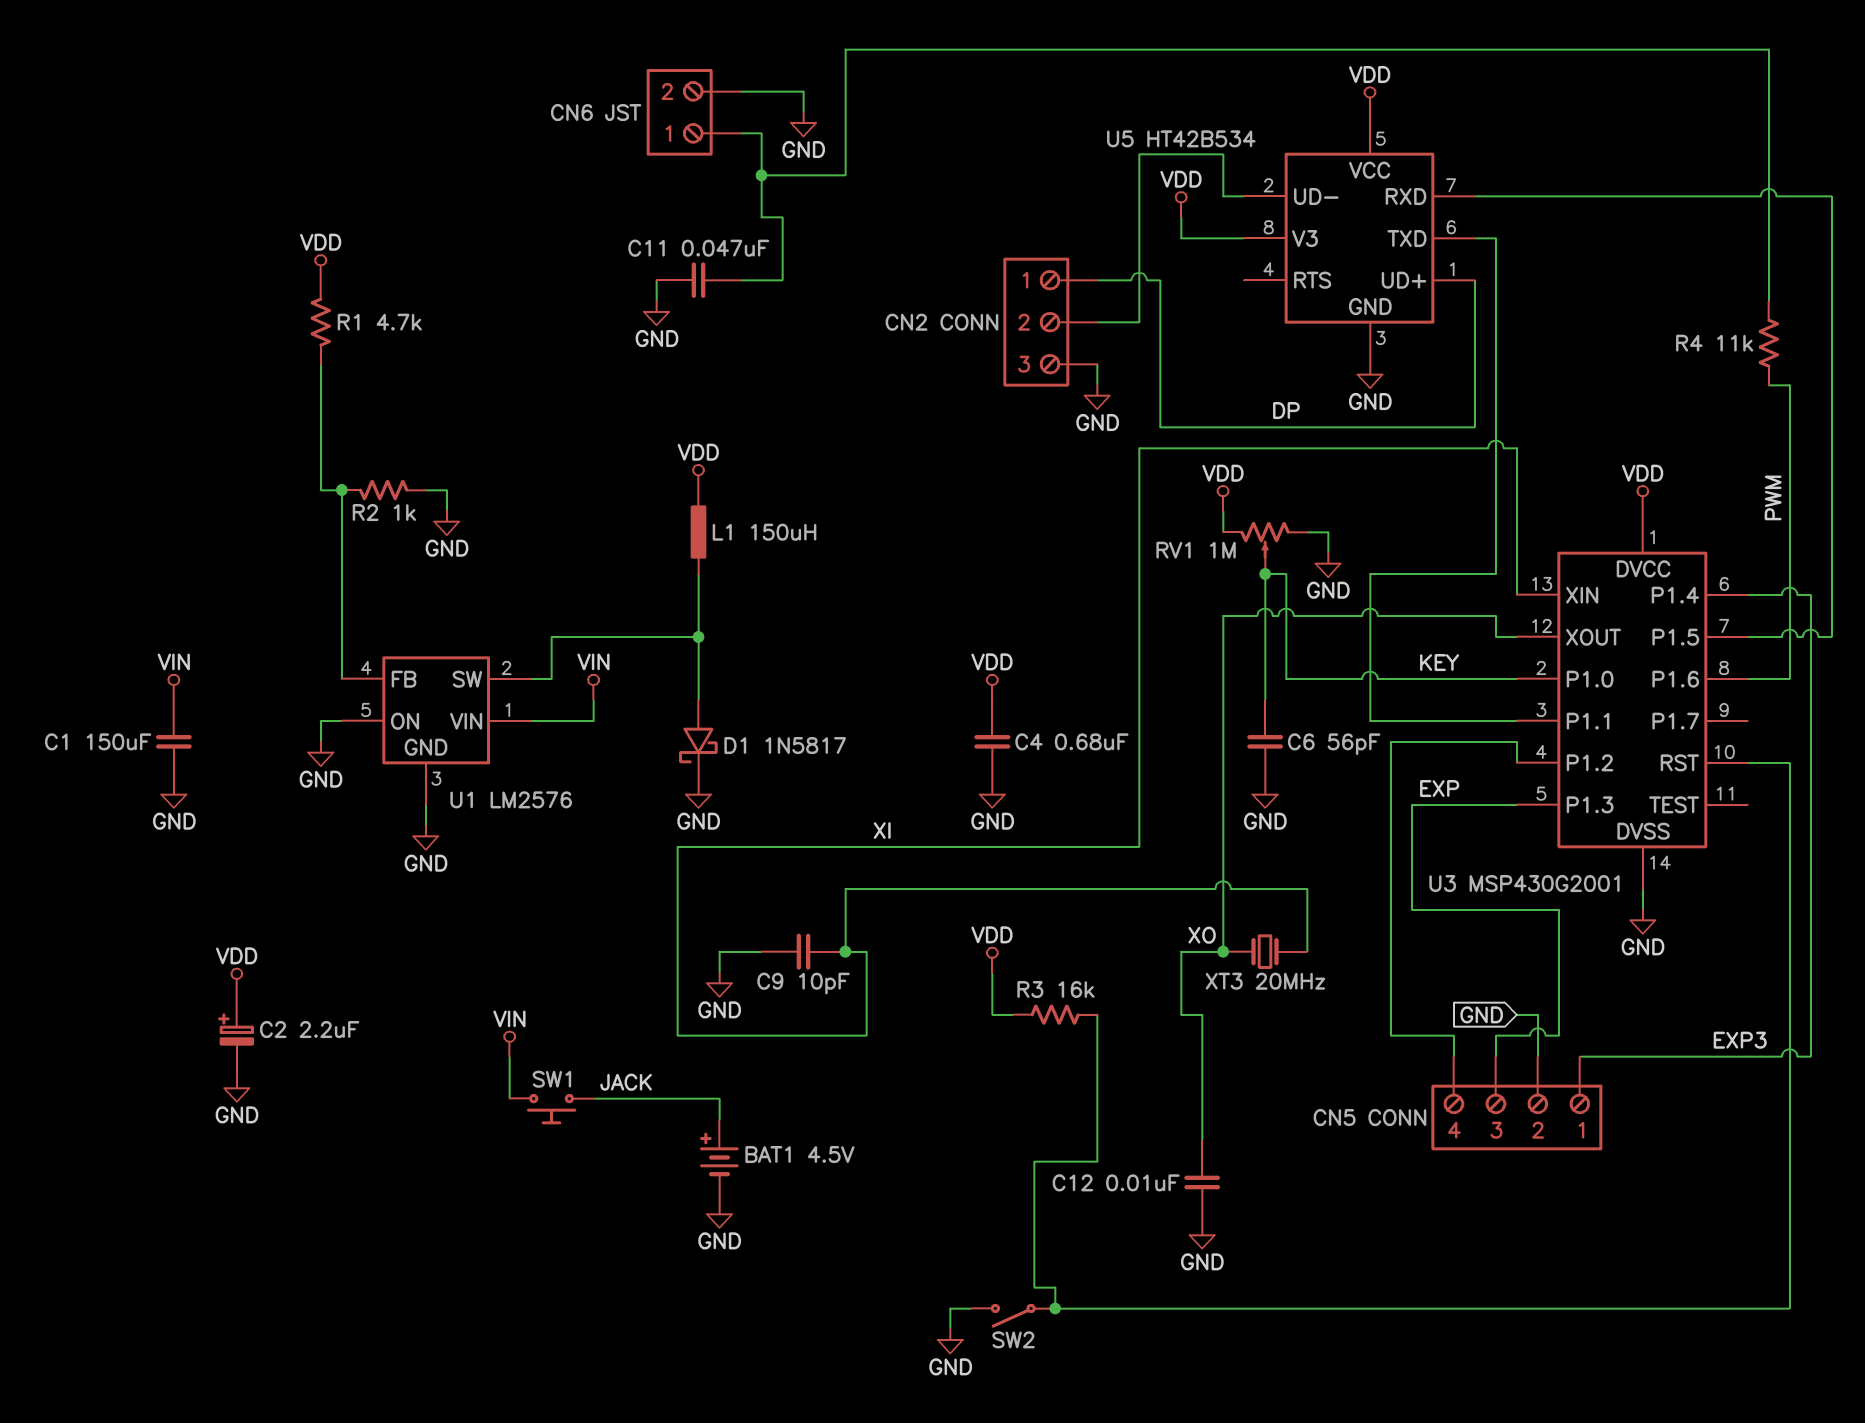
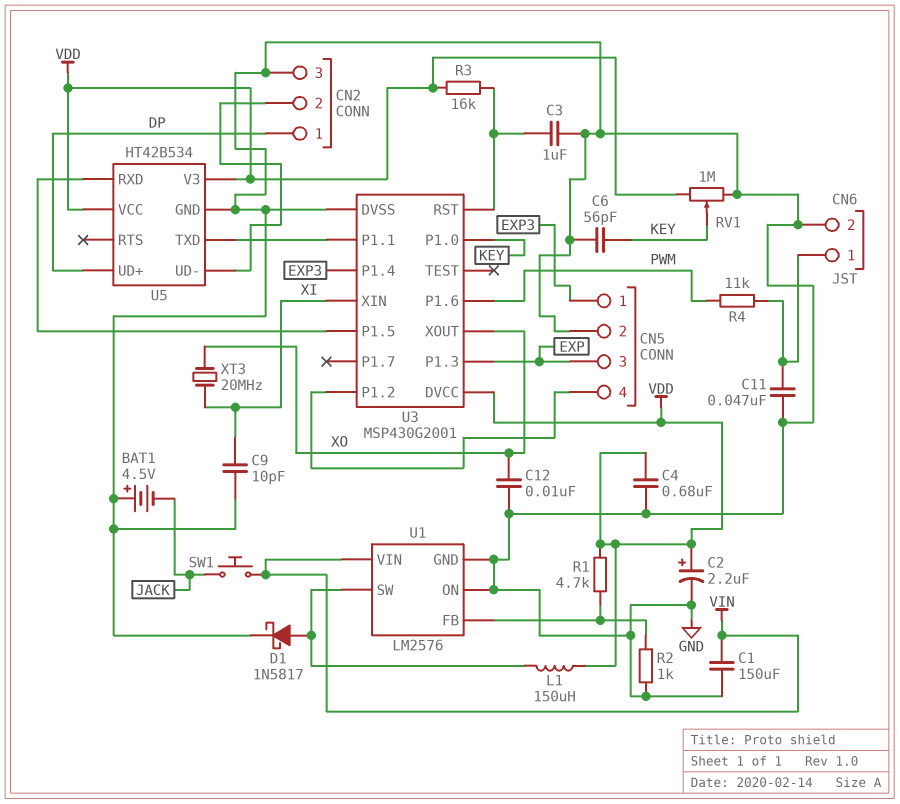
BAT1: 4.5V (plus JACK, minus GND) -> 4.5V (plus GND, minus JACK)
C3: none -> 1uF (GND, U3/RST)
SW2: switch (GND, U3/RST) -> none

